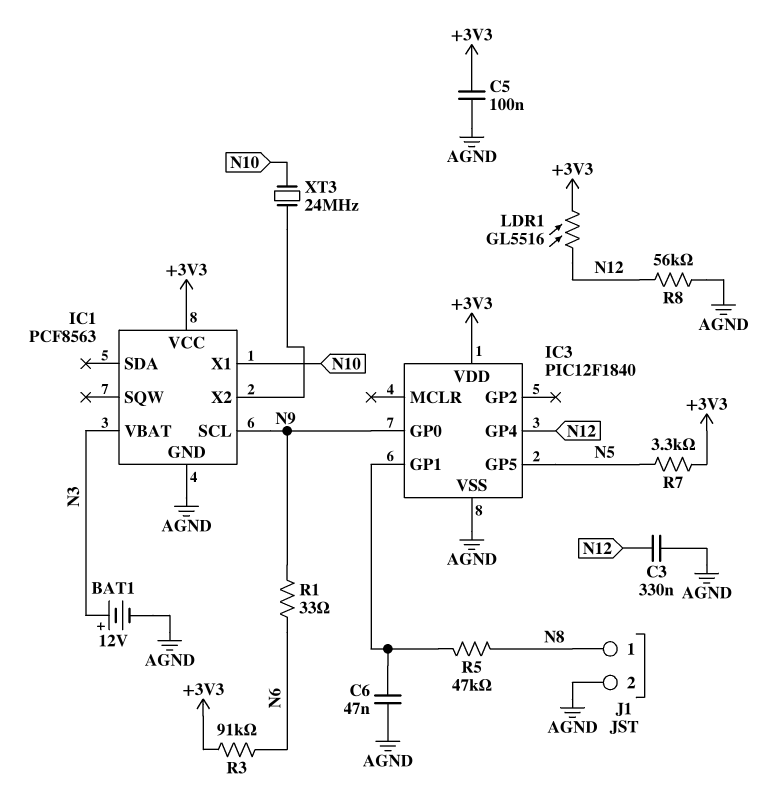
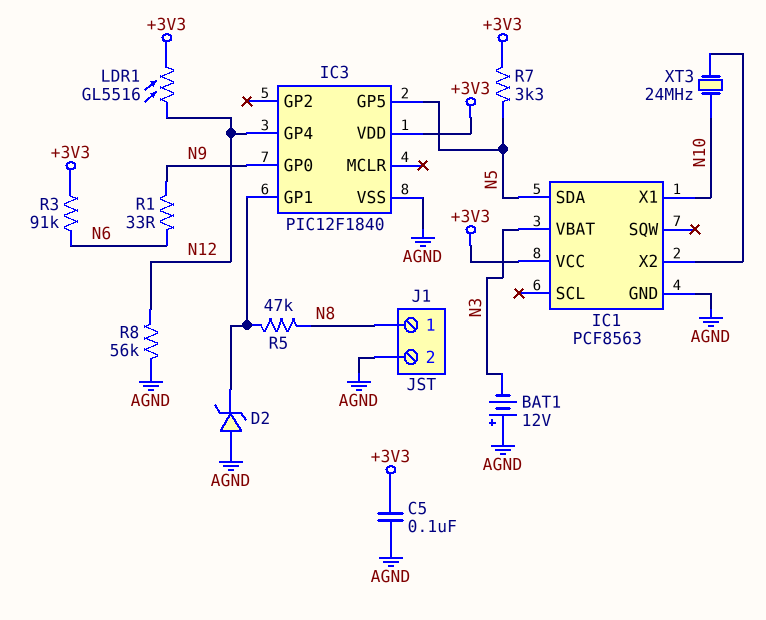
BAT1: 12V (plus N3, minus AGND) -> 12V (plus AGND, minus N3)
C3: 330nF (AGND, N12) -> none
C6: 47nF (AGND, IC3/GP1) -> none
D2: none -> zener (A AGND, K IC3/GP1)
IC1 pin SCL: N9 -> none
IC1 pin SDA: none -> N5

